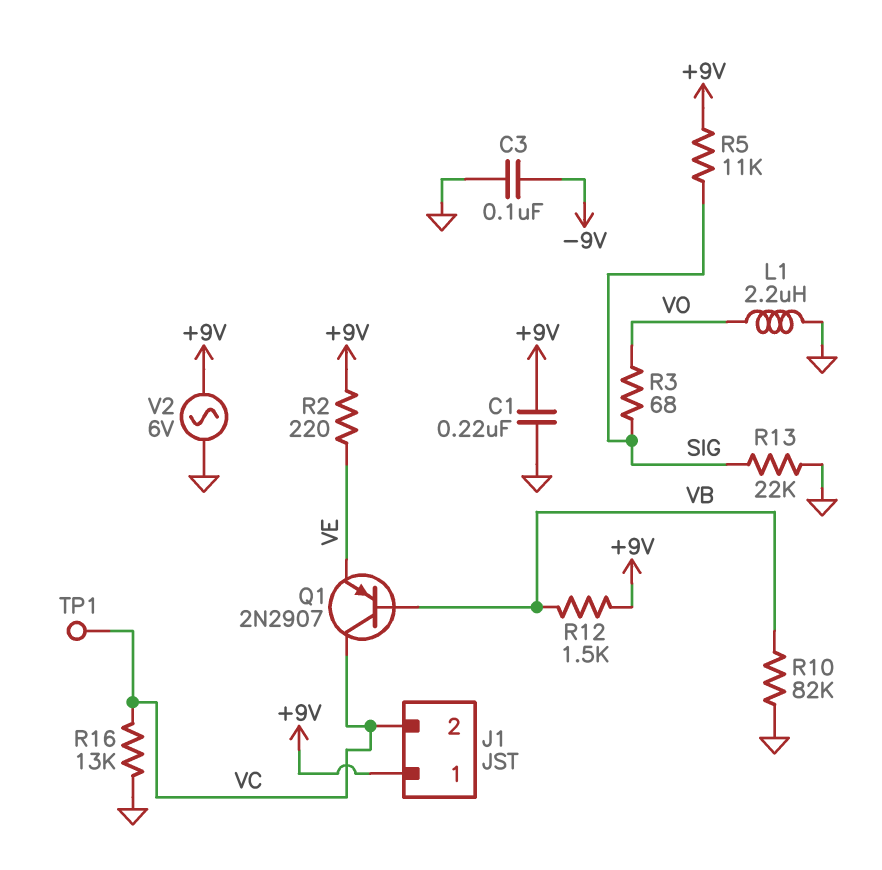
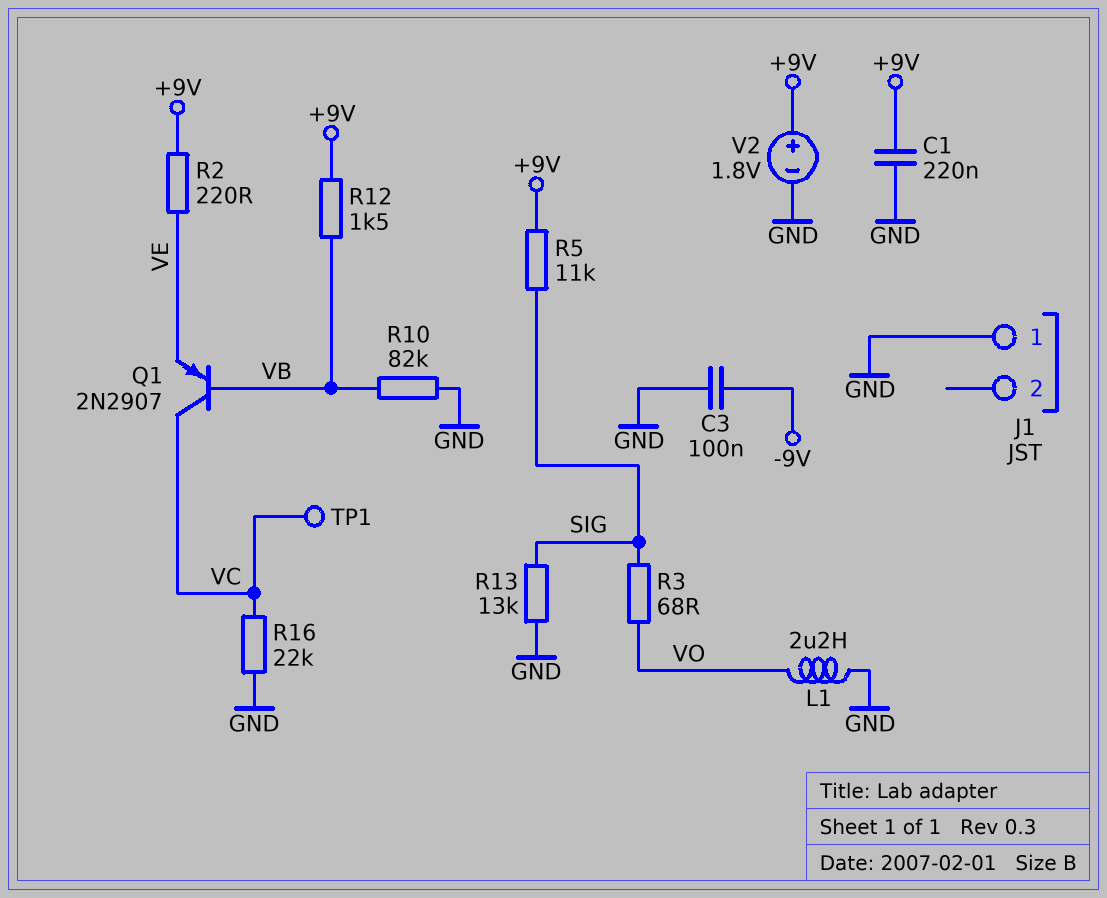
J1 pin 1: +9V -> GND
J1 pin 2: VC -> none
R13: 22k (GND, SIG) -> 13k (GND, SIG)
R16: 13k (GND, VC) -> 22k (GND, VC)
V2: AC 6V (+9V, GND) -> 1.8V (plus +9V, minus GND)

